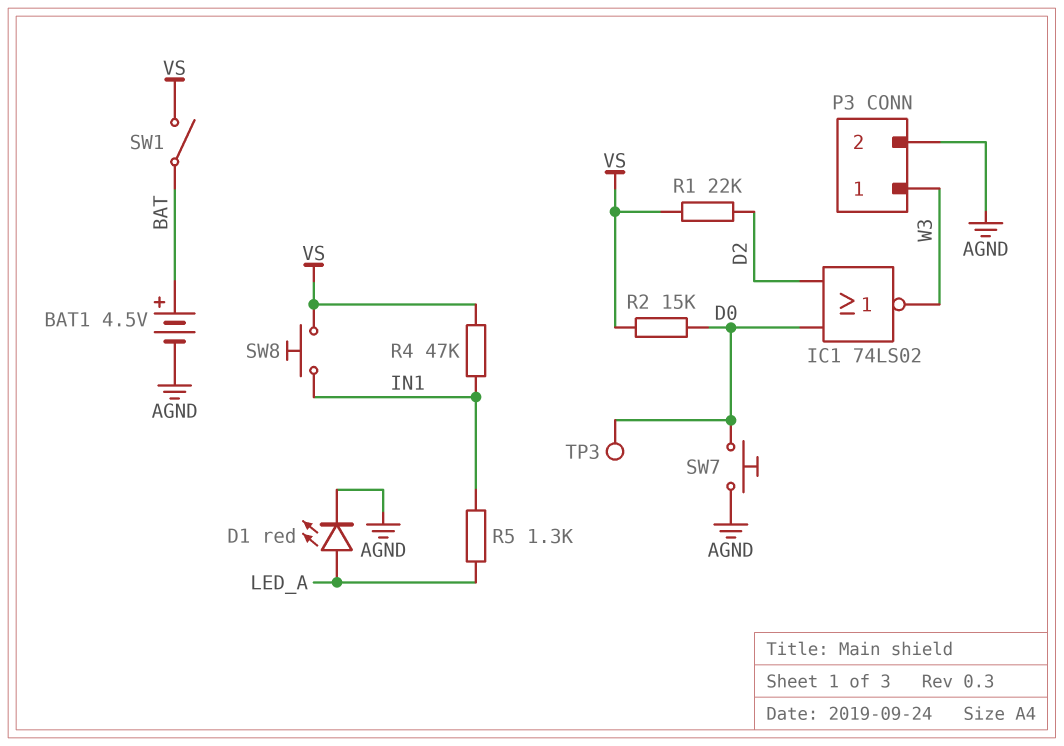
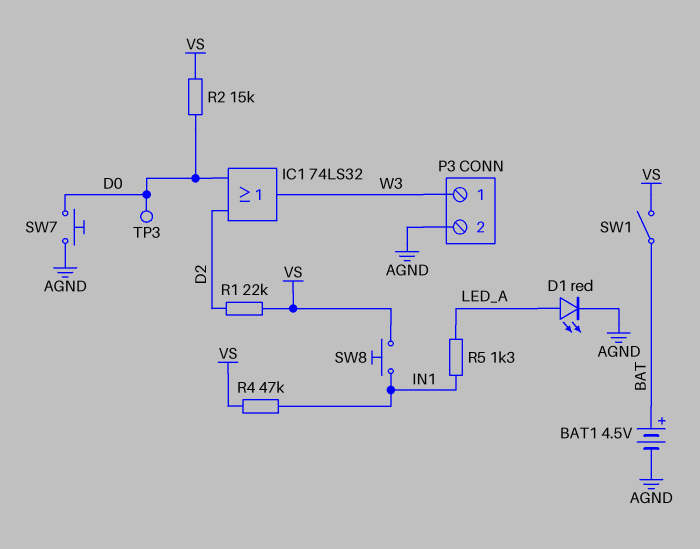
IC1: NOR 74LS02 (in D0, in D2, out W3) -> OR 74LS32 (in D0, in D2, out W3)

